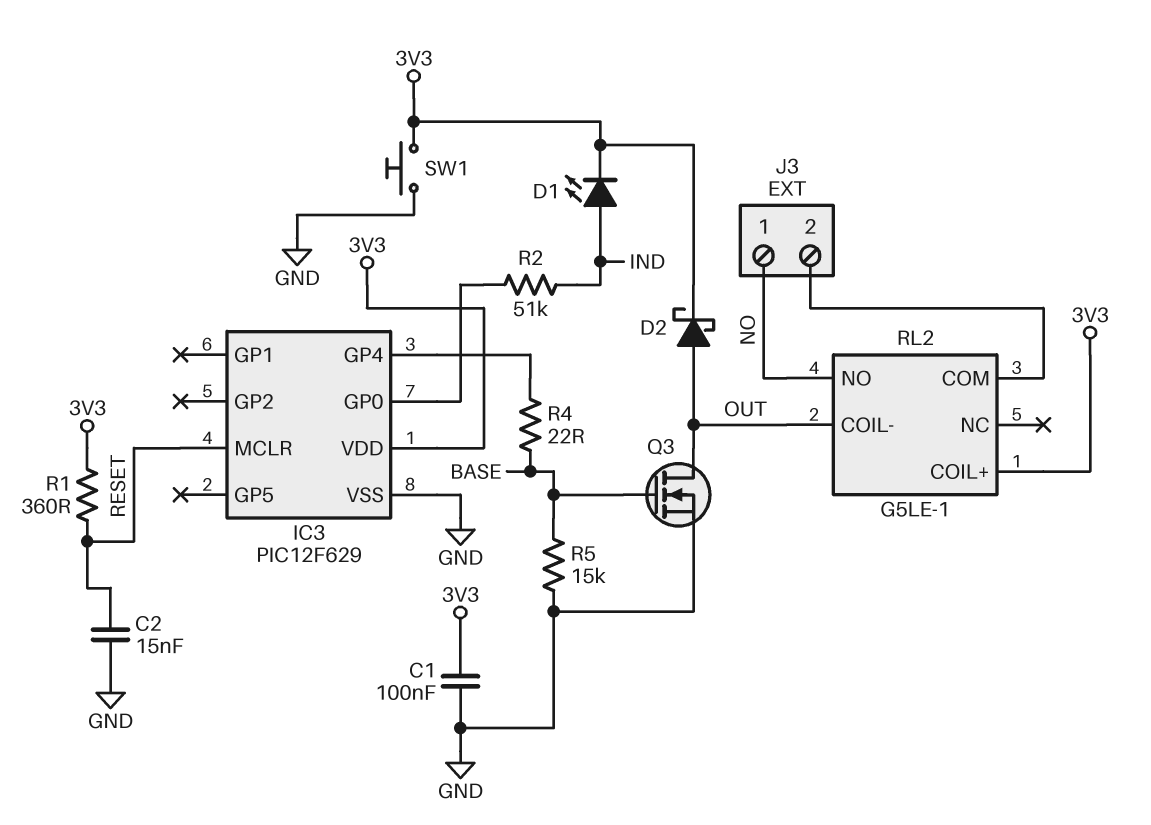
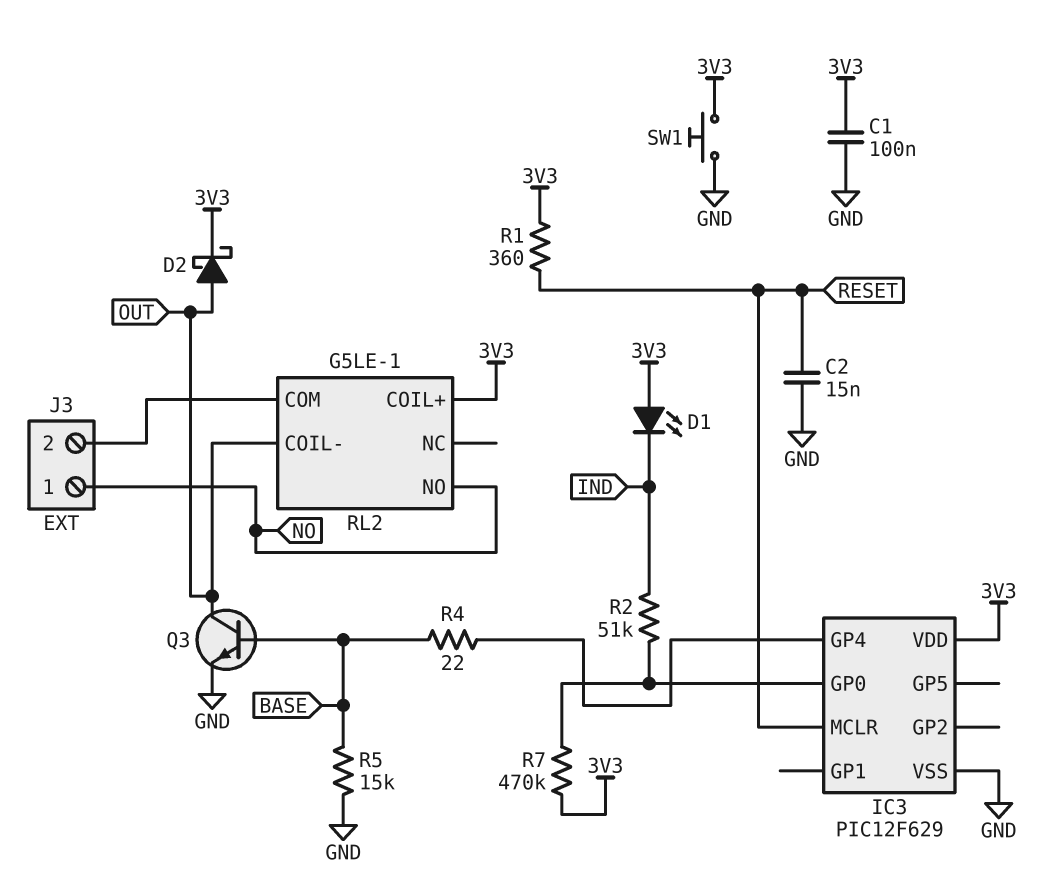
D1: LED (A IND, K 3V3) -> LED (A 3V3, K IND)
Q3: NMOS (G BASE, D OUT, S GND) -> NPN (B BASE, C OUT, E GND)
R7: none -> 470k (3V3, IC3/GP0)

